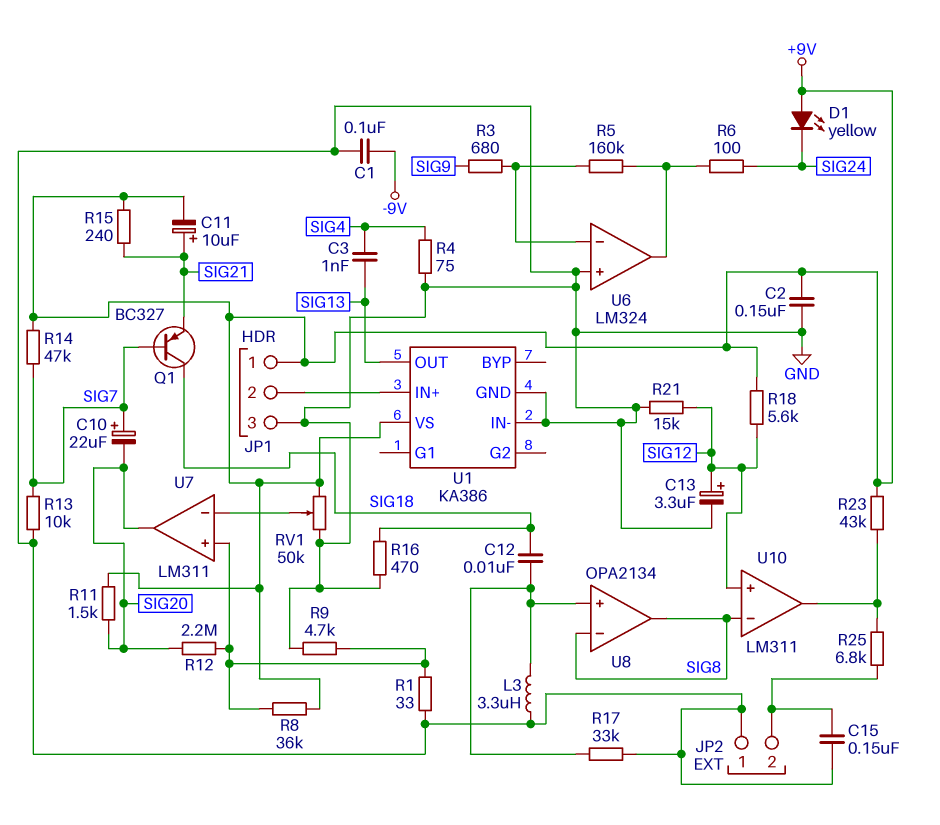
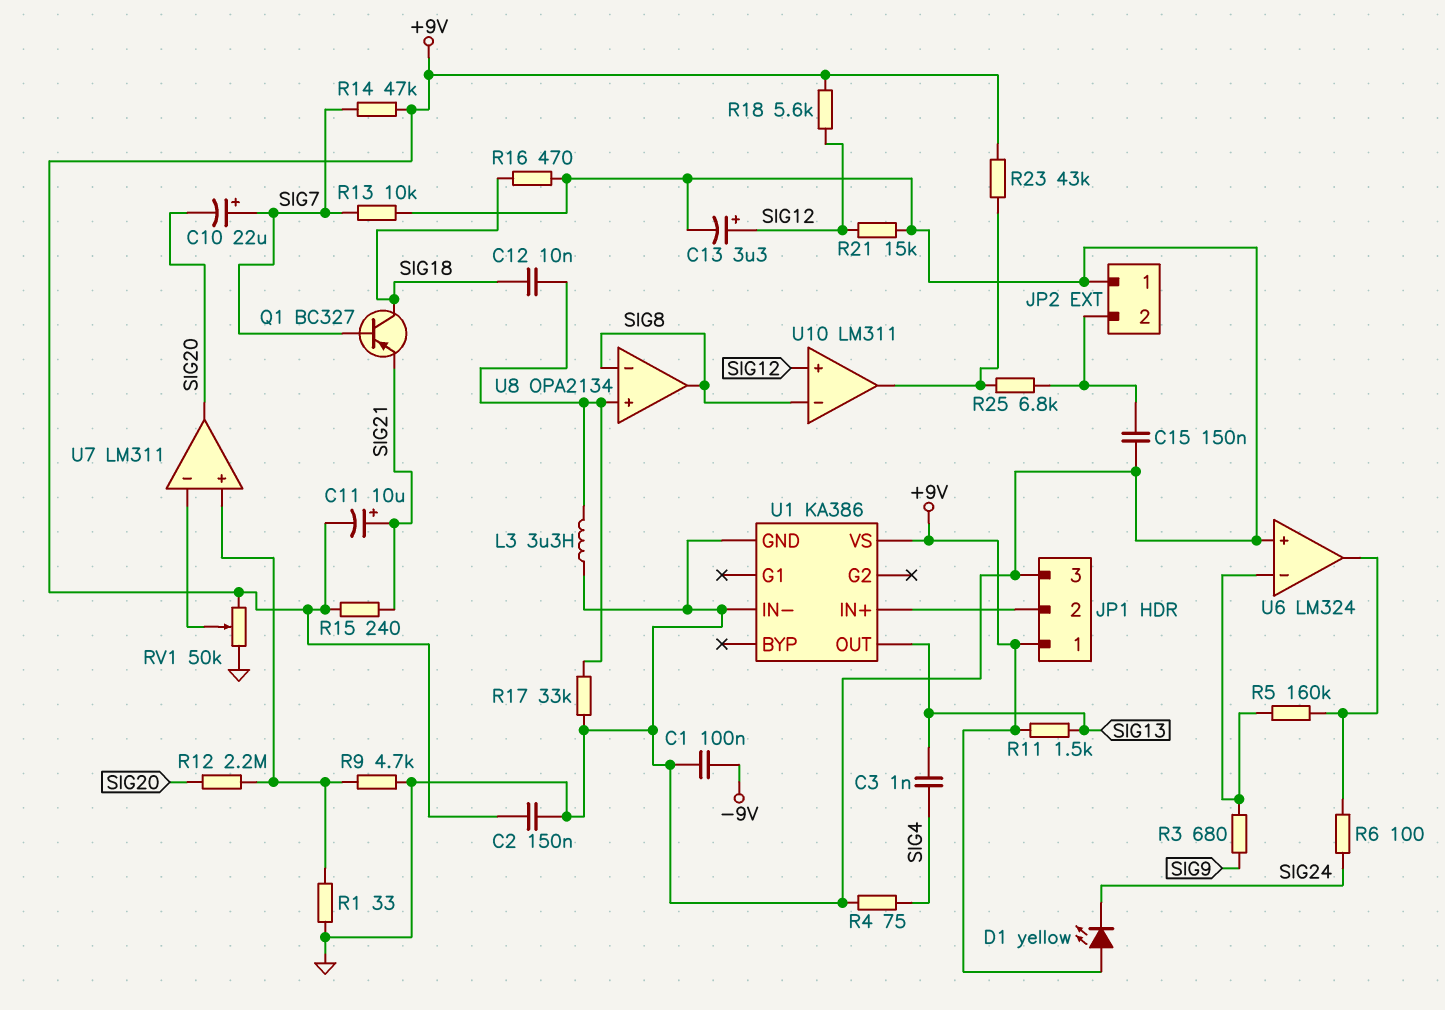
R8: 36k (+9V, U7/in+) -> none
R11: 1.5k (+9V, SIG20) -> 1.5k (+9V, SIG13)

